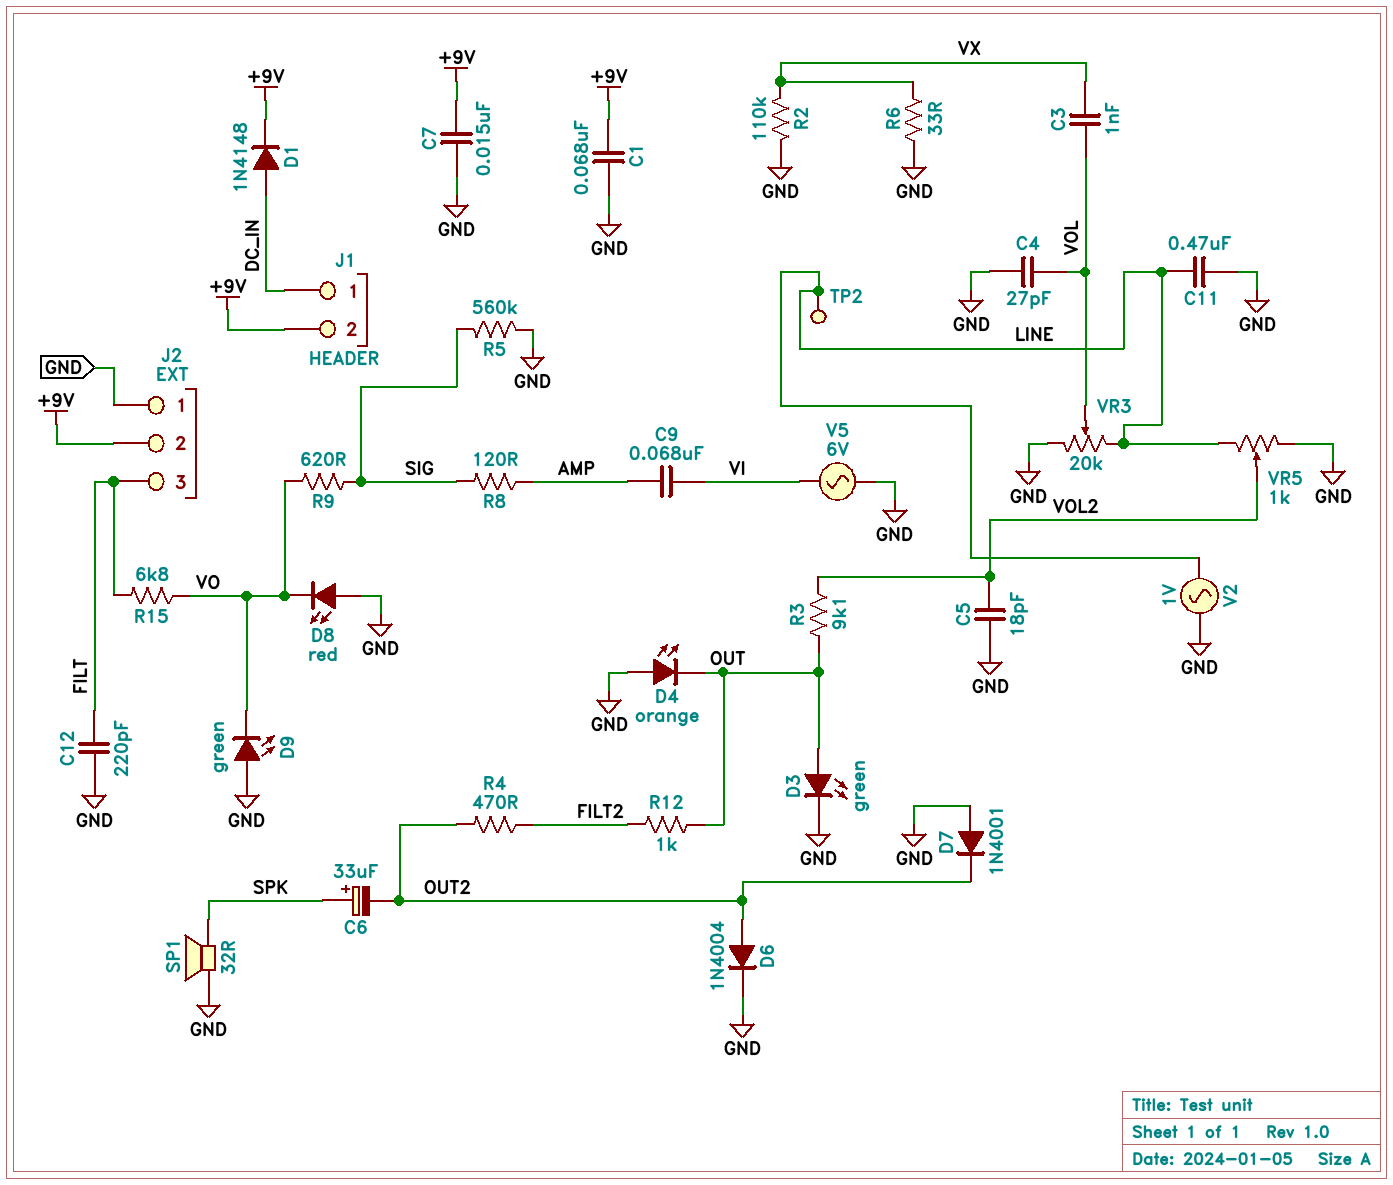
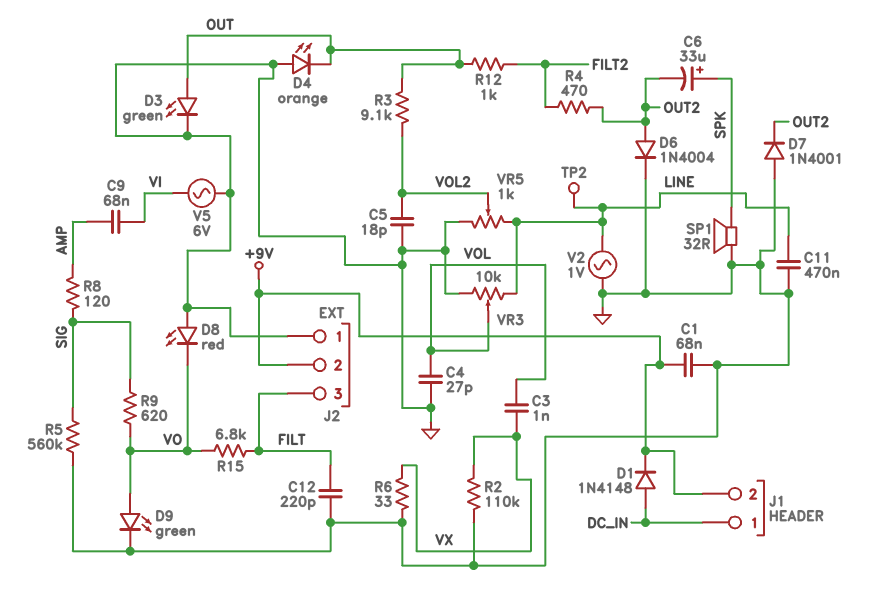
C7: 15nF (+9V, GND) -> none
D9: LED green (A GND, K VO) -> LED green (A VO, K GND)
VR3: 20k (GND, LINE, wiper VOL) -> 10k (GND, LINE, wiper VOL)

